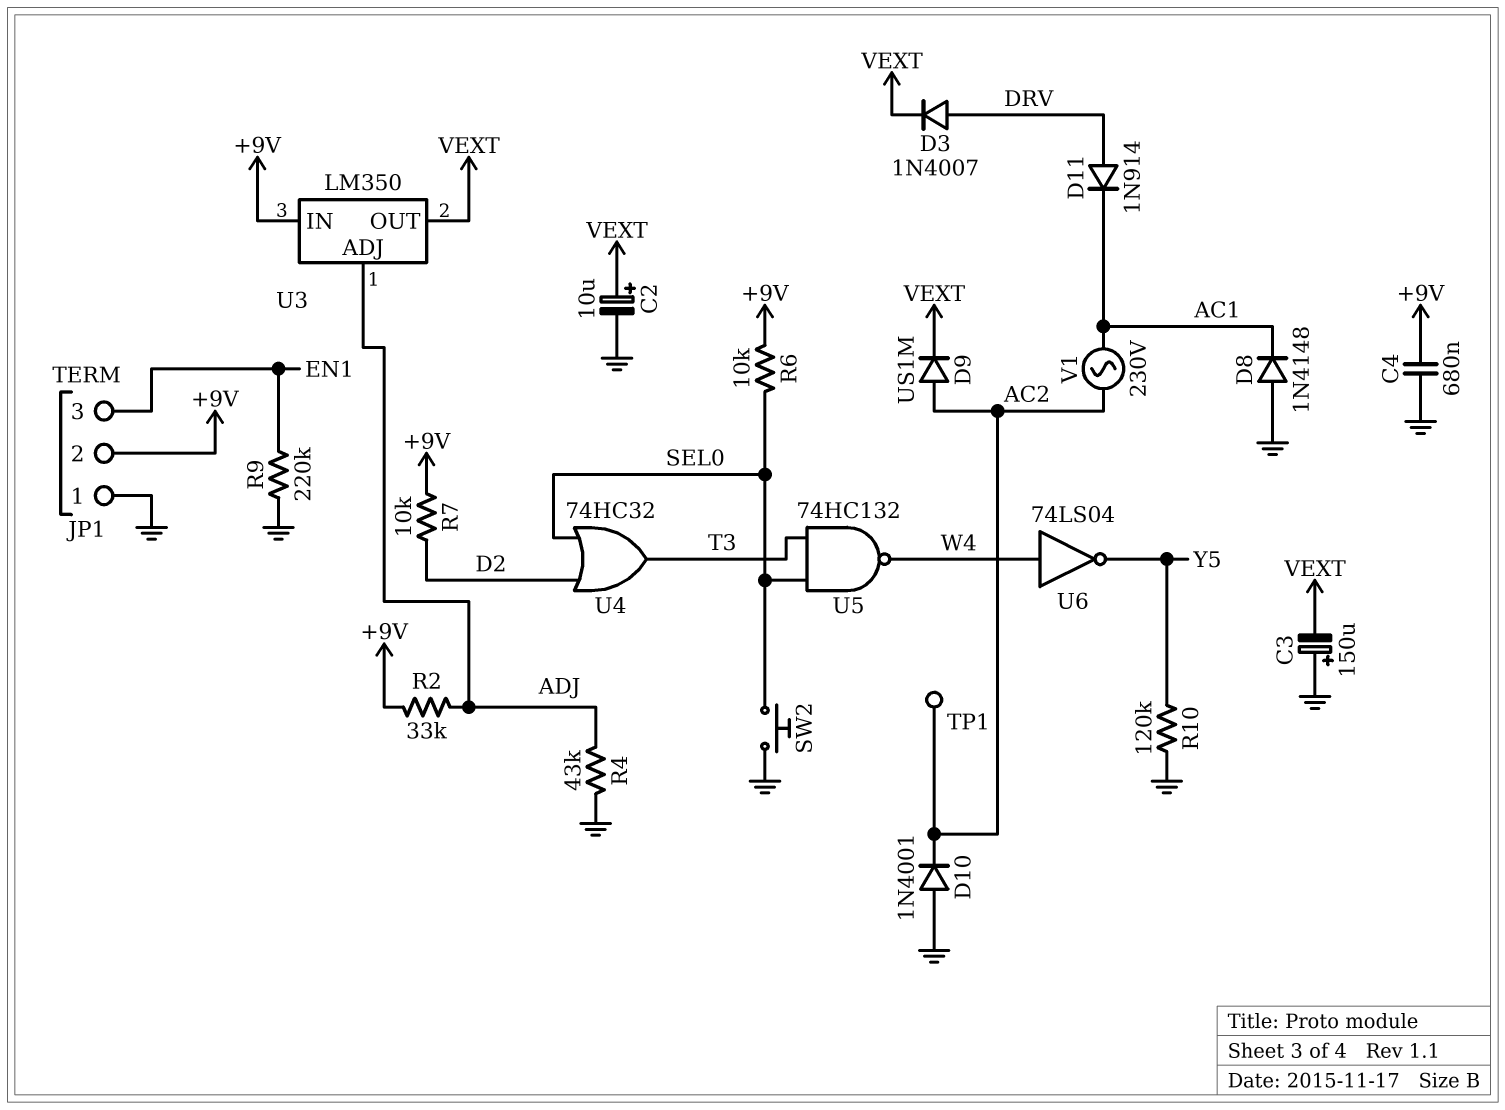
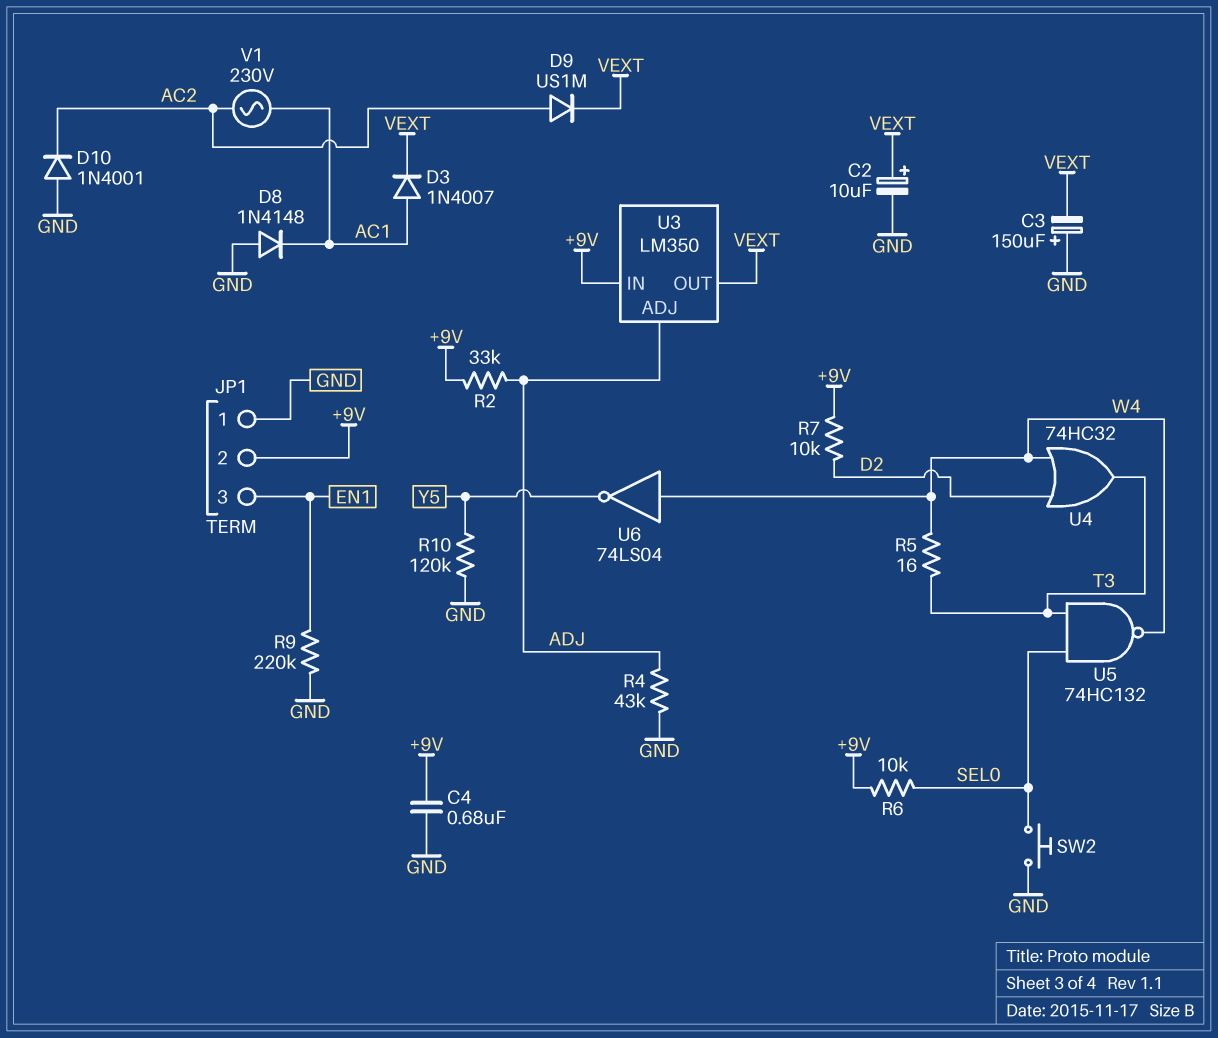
D3: diode 1N4007 (A DRV, K VEXT) -> diode 1N4007 (A AC1, K VEXT)
D11: diode 1N914 (A DRV, K AC1) -> none
R5: none -> 16 (T3, W4)
TP1: test point (AC2) -> none
U4: OR 74HC32 (in D2, in SEL0, out T3) -> OR 74HC32 (in D2, in W4, out T3)

